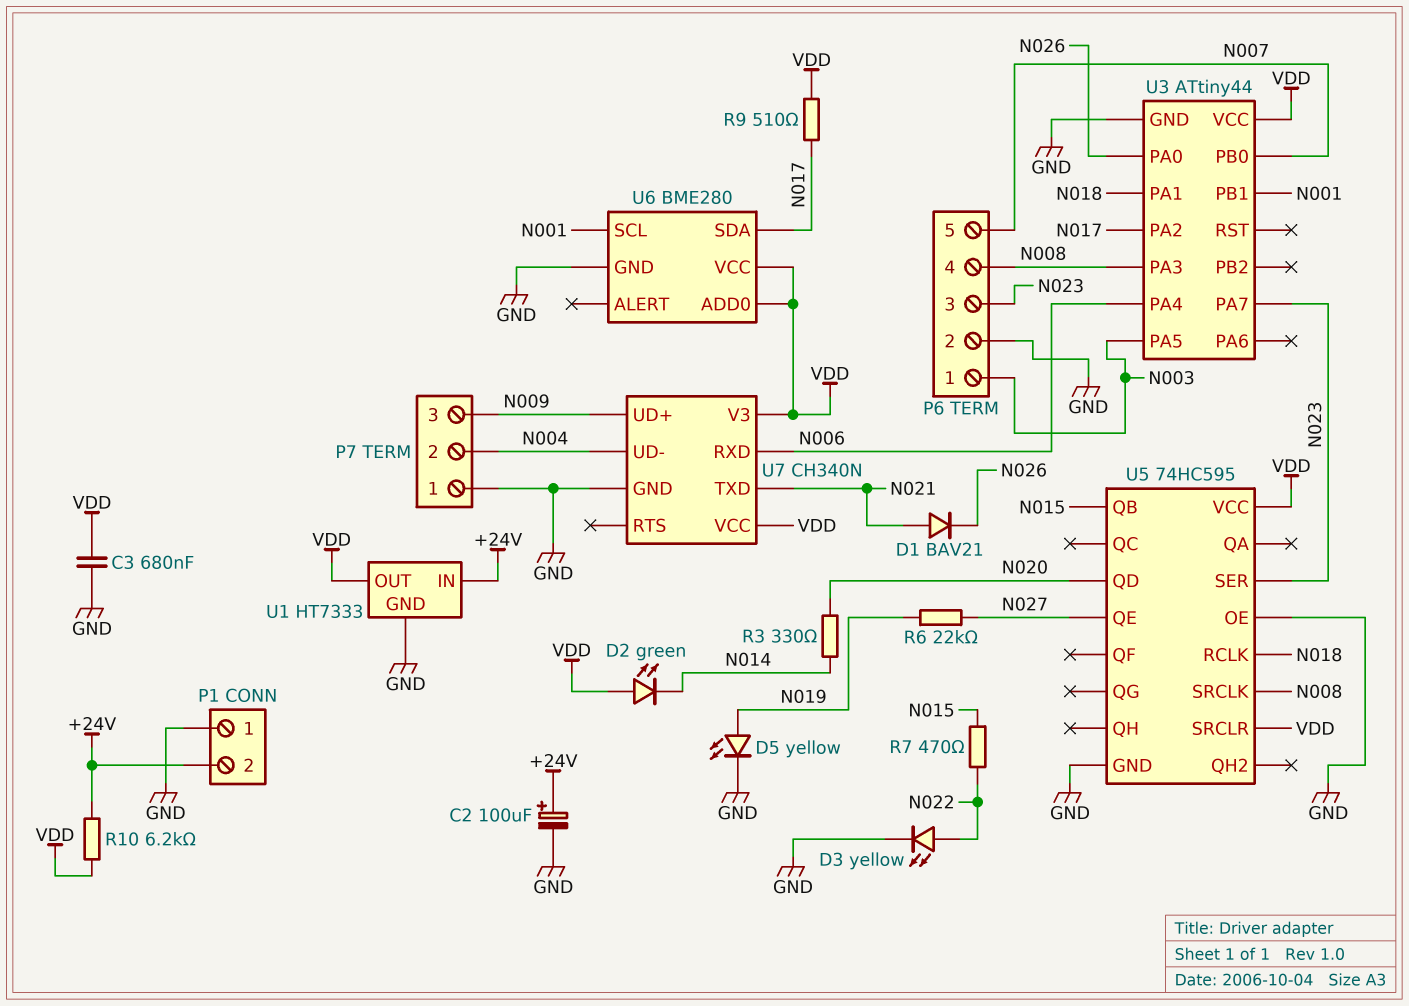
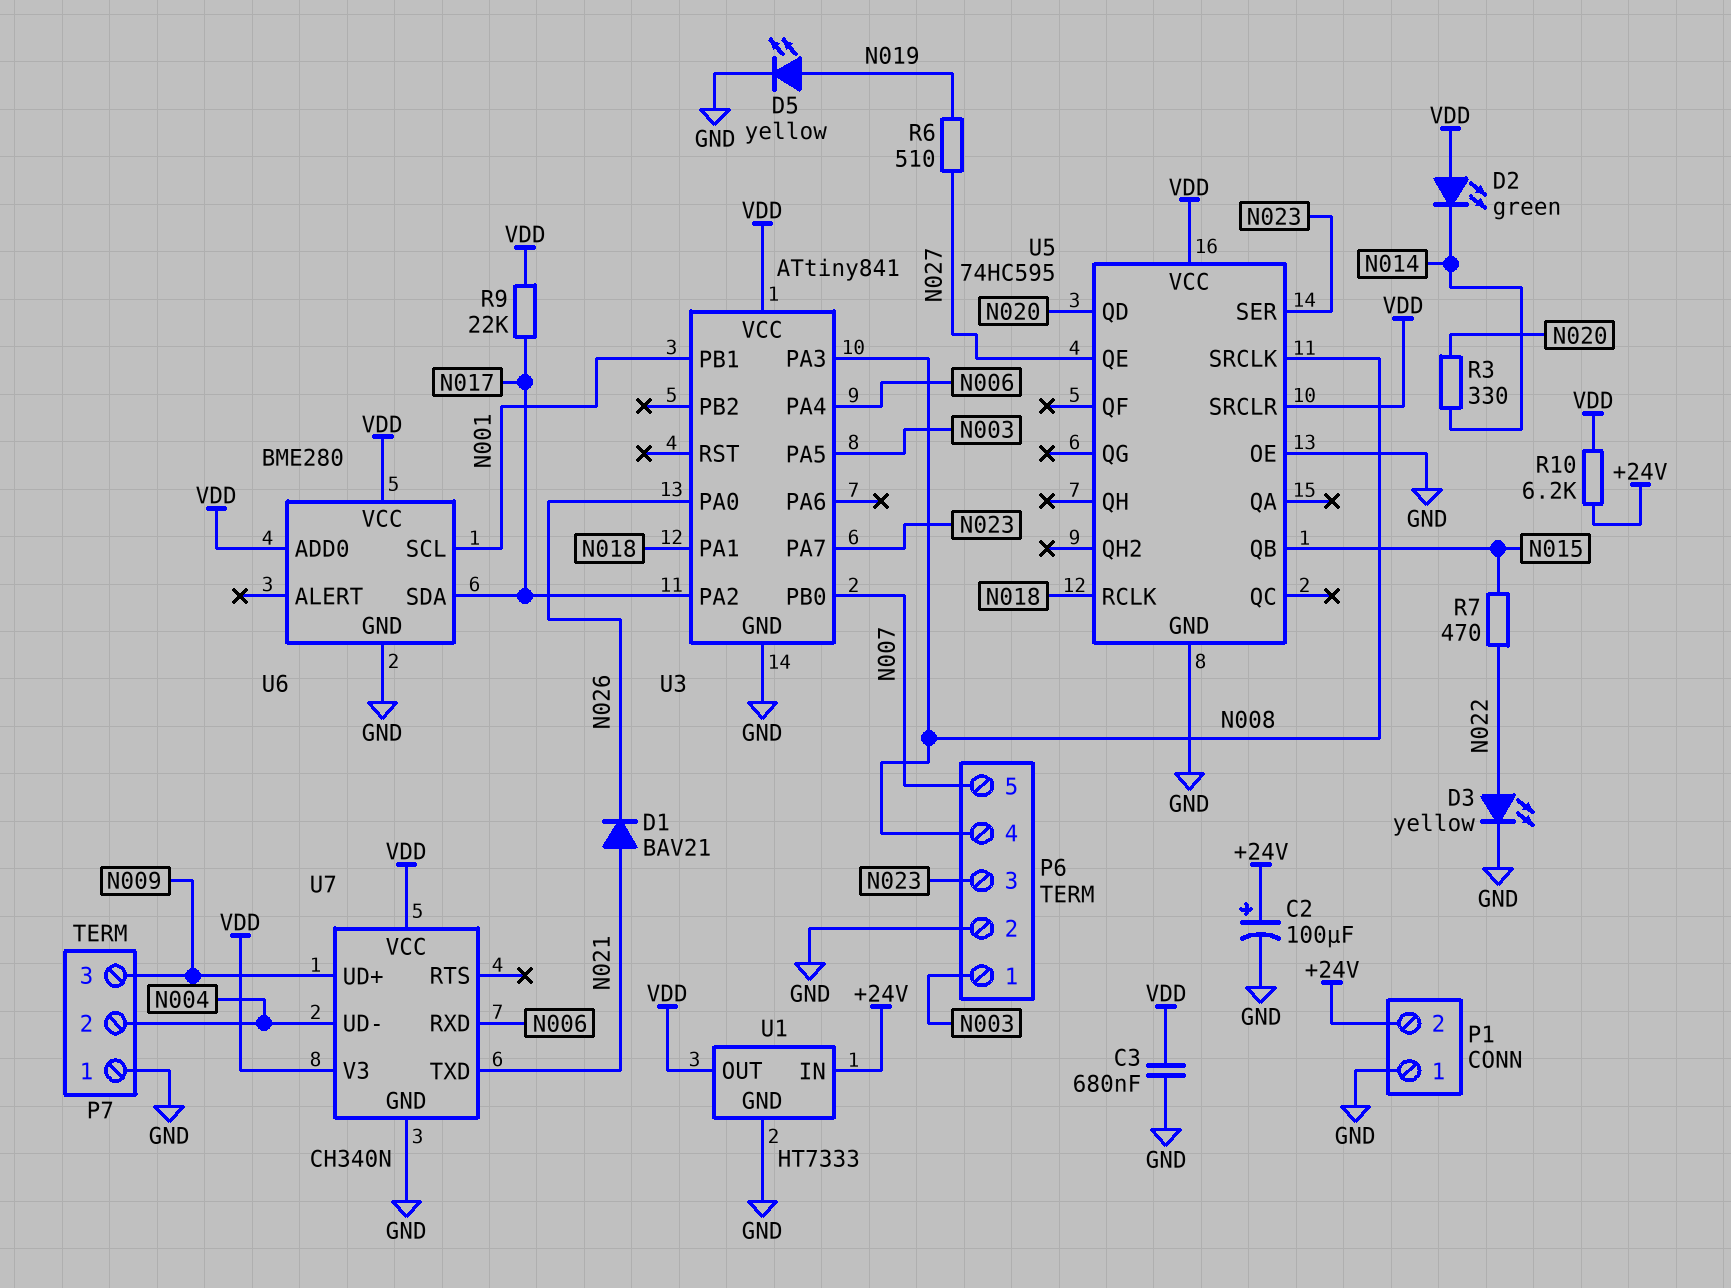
R6: 22k (N019, N027) -> 510 (N019, N027)
R9: 510 (N017, VDD) -> 22k (N017, VDD)
U3: ATtiny44 -> ATtiny841

